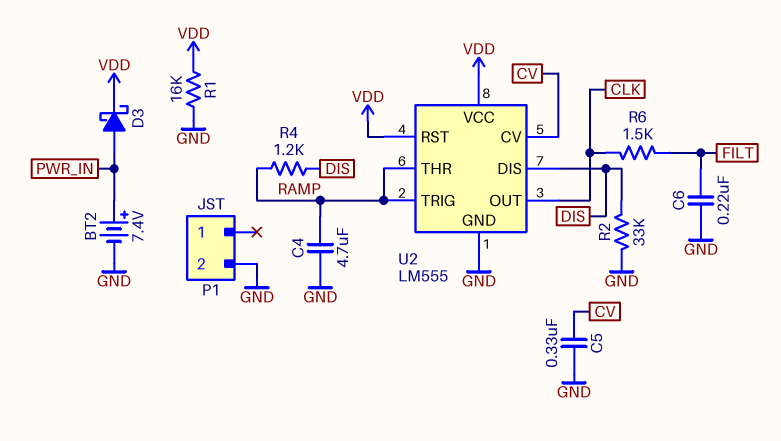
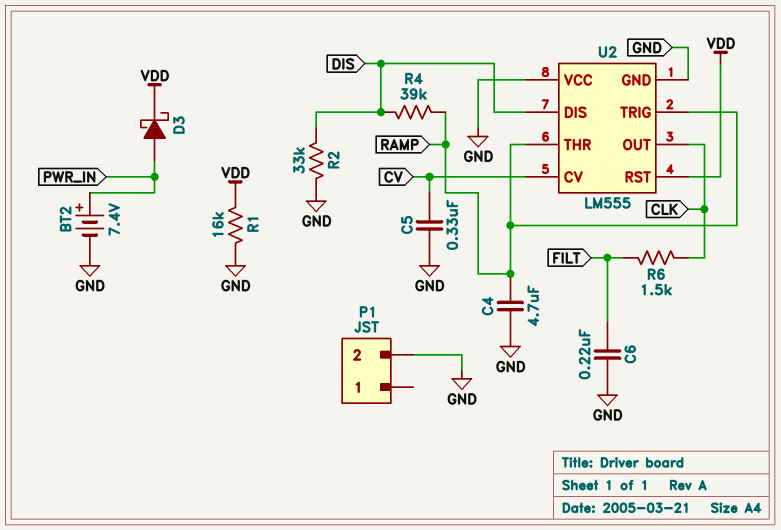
R4: 1.2k (DIS, RAMP) -> 39k (DIS, RAMP)
U2 pin VCC: VDD -> GND

